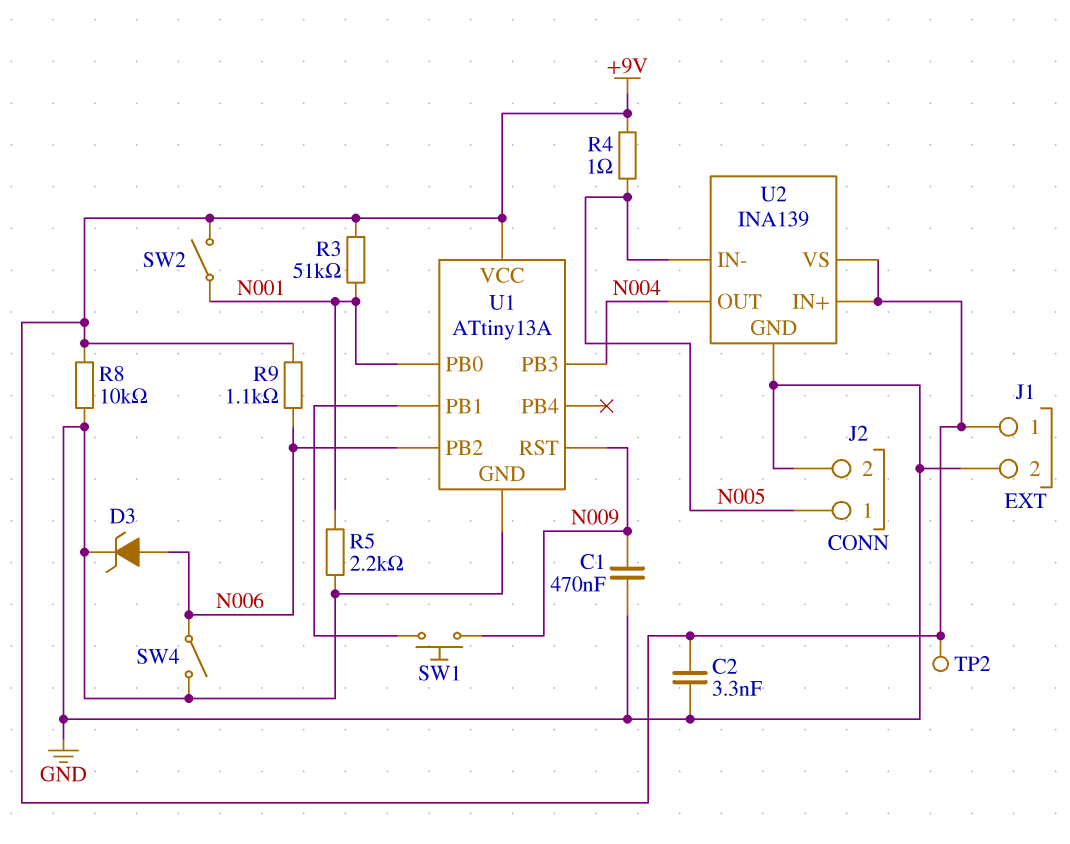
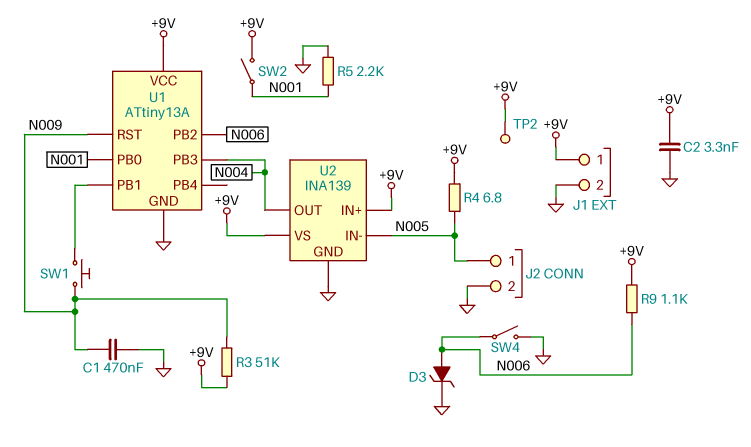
R3: 51k (+9V, N001) -> 51k (+9V, N009)
R4: 1 (+9V, N005) -> 6.8 (+9V, N005)
R8: 10k (+9V, GND) -> none

